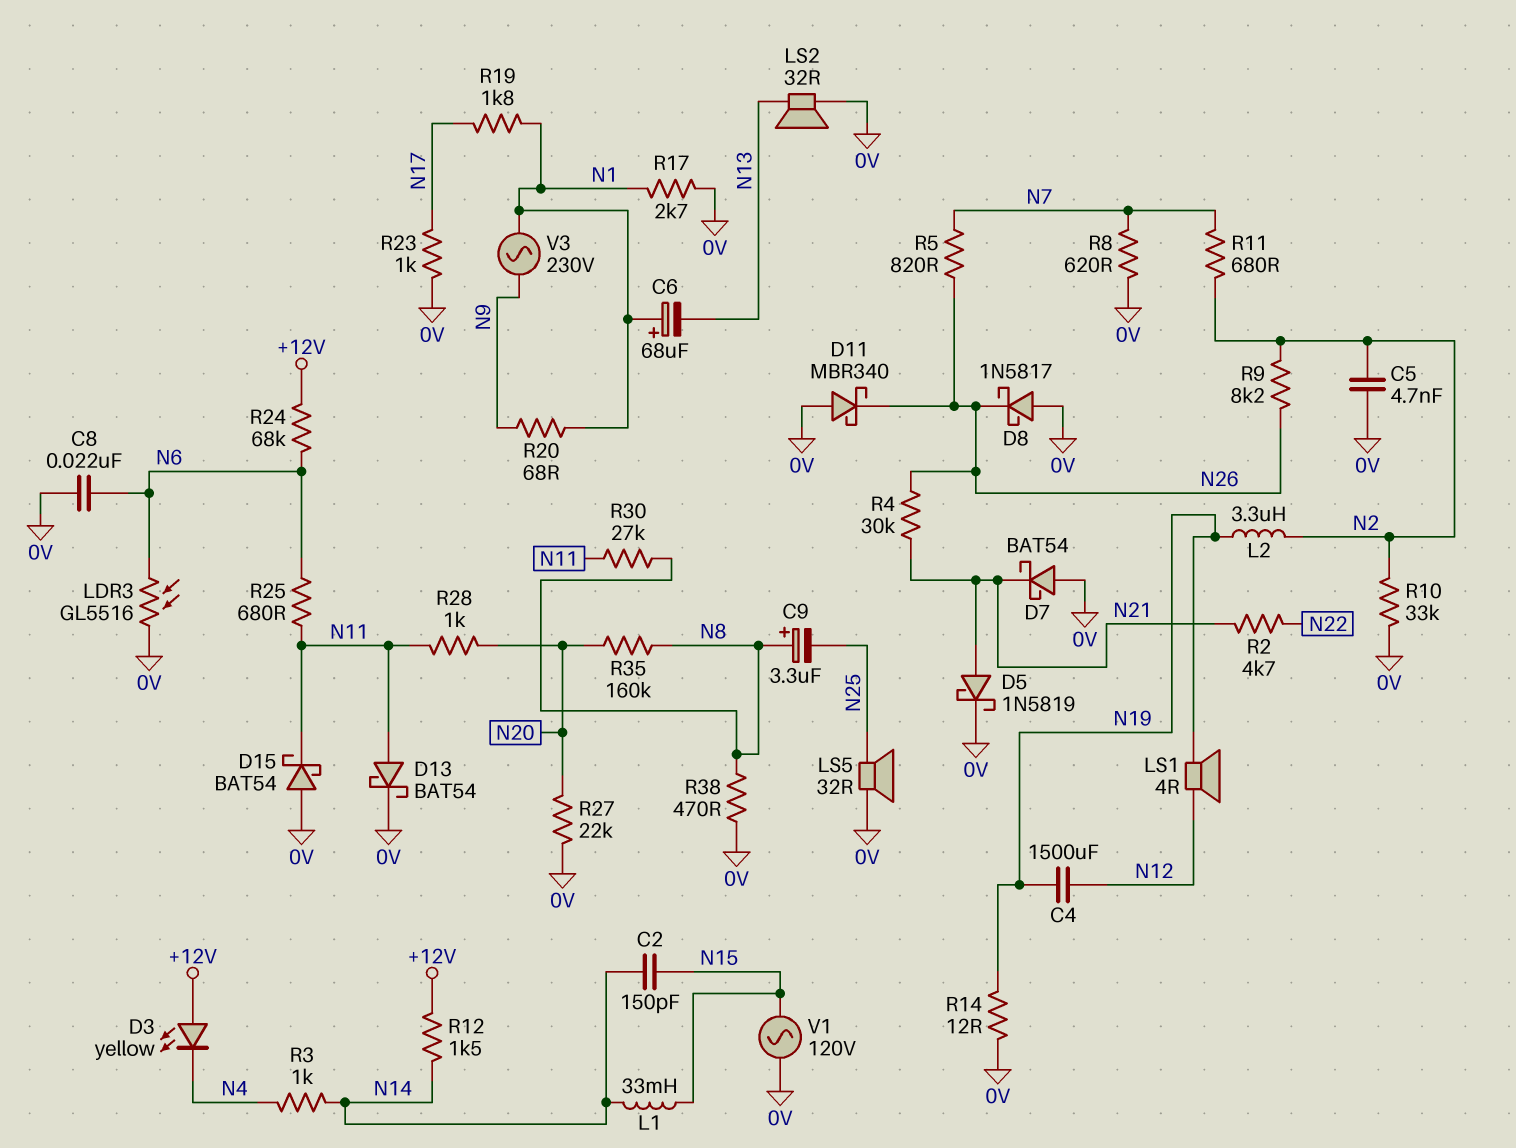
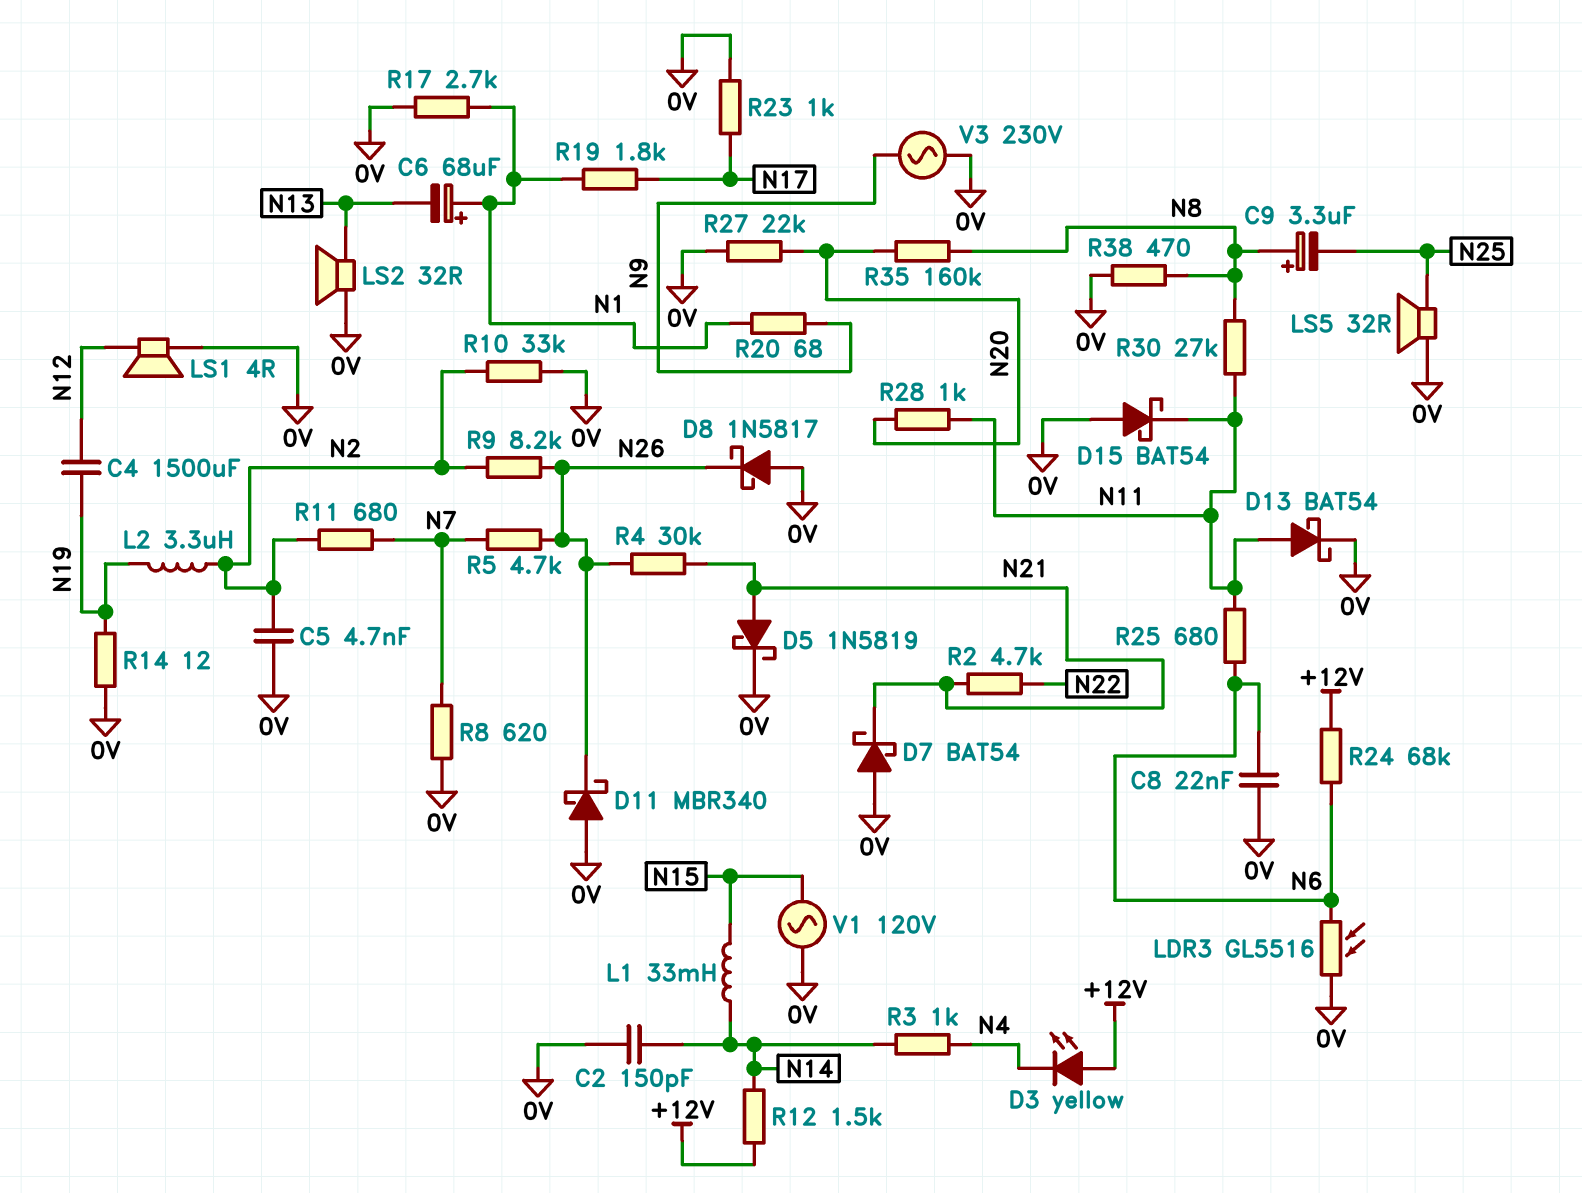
C2: 150pF (N14, N15) -> 150pF (0V, N14)
LS1: speaker 4R (N12, N19) -> speaker 4R (0V, N12)
R5: 820 (N7, N26) -> 4.7k (N7, N26)
V3: AC 230V (N1, N9) -> AC 230V (0V, N9)

